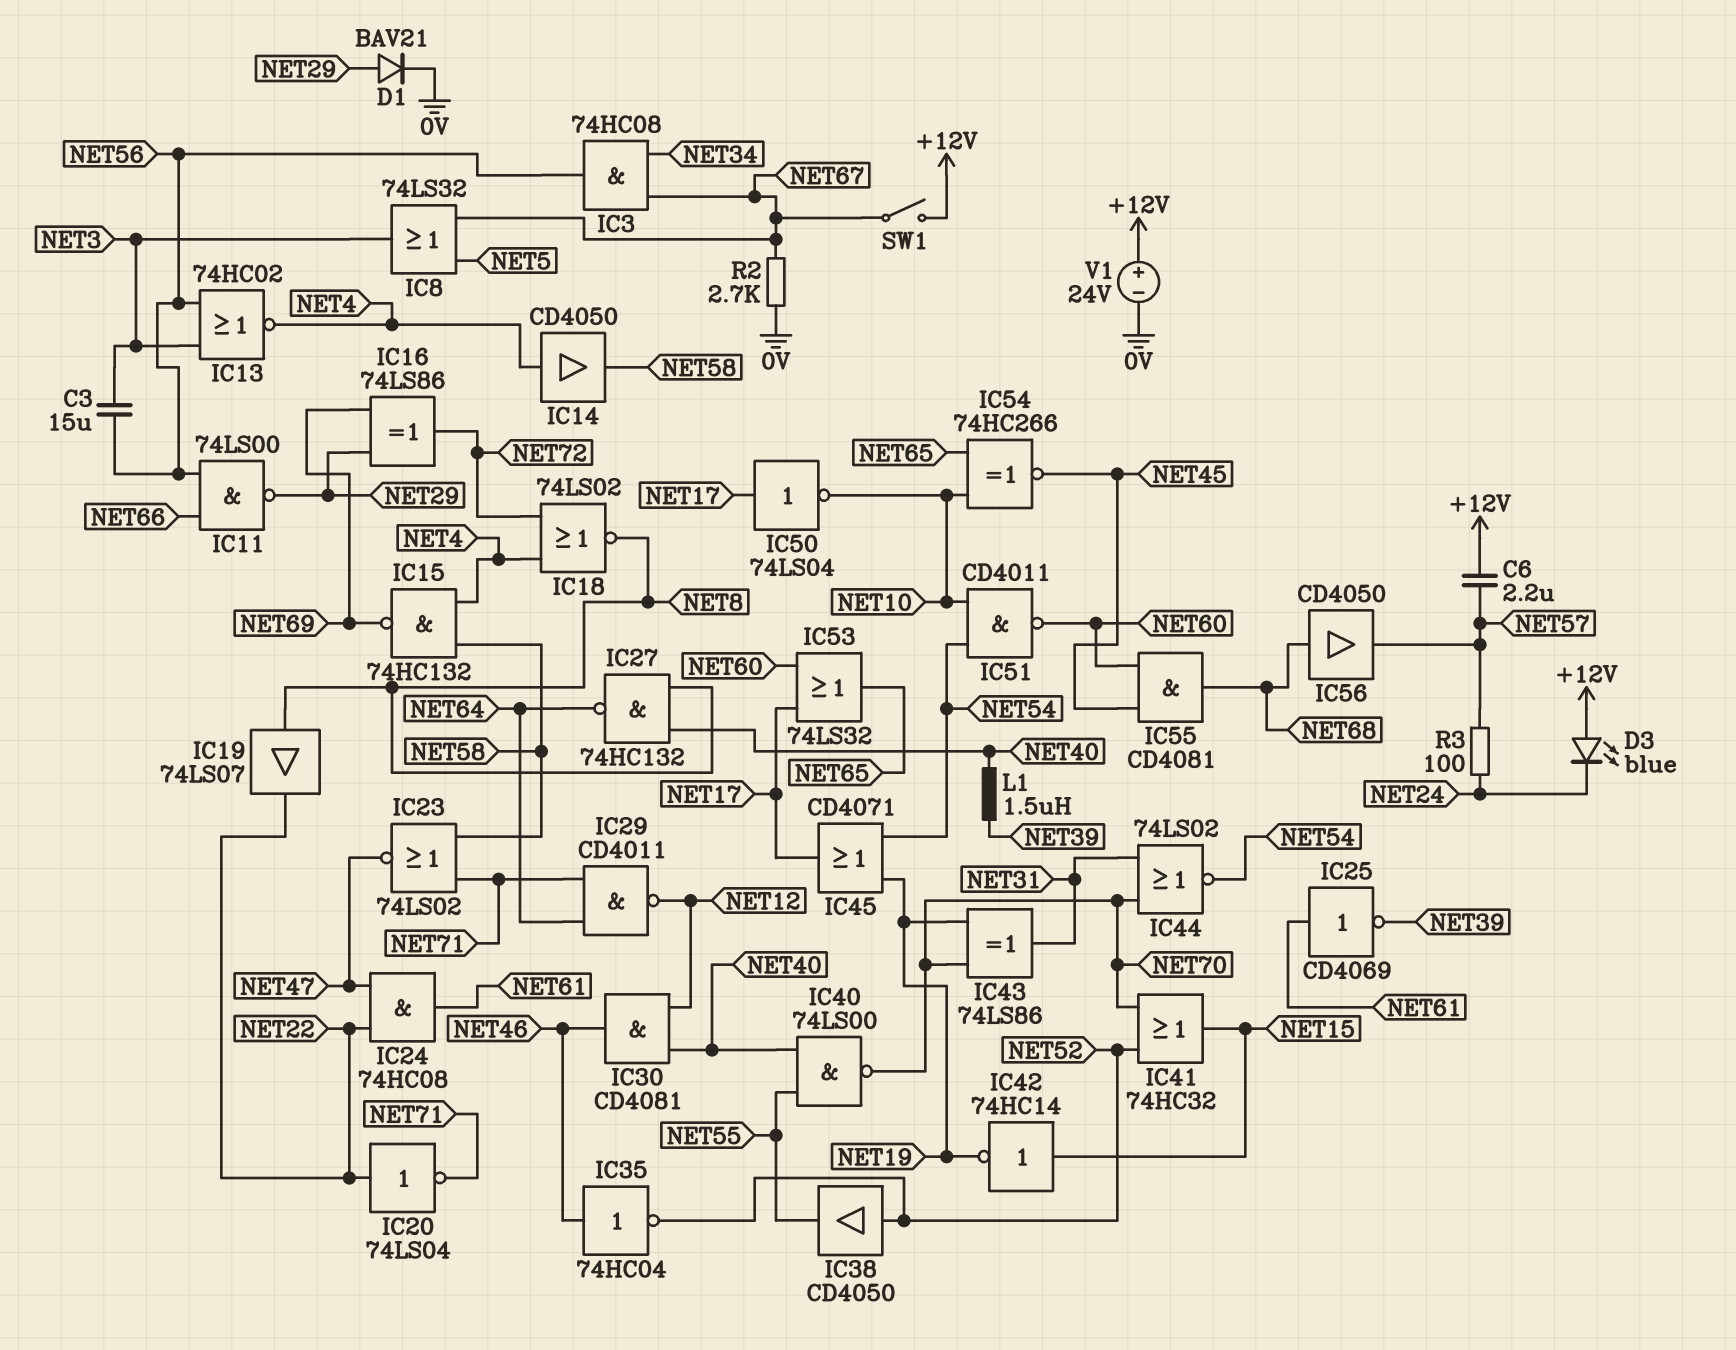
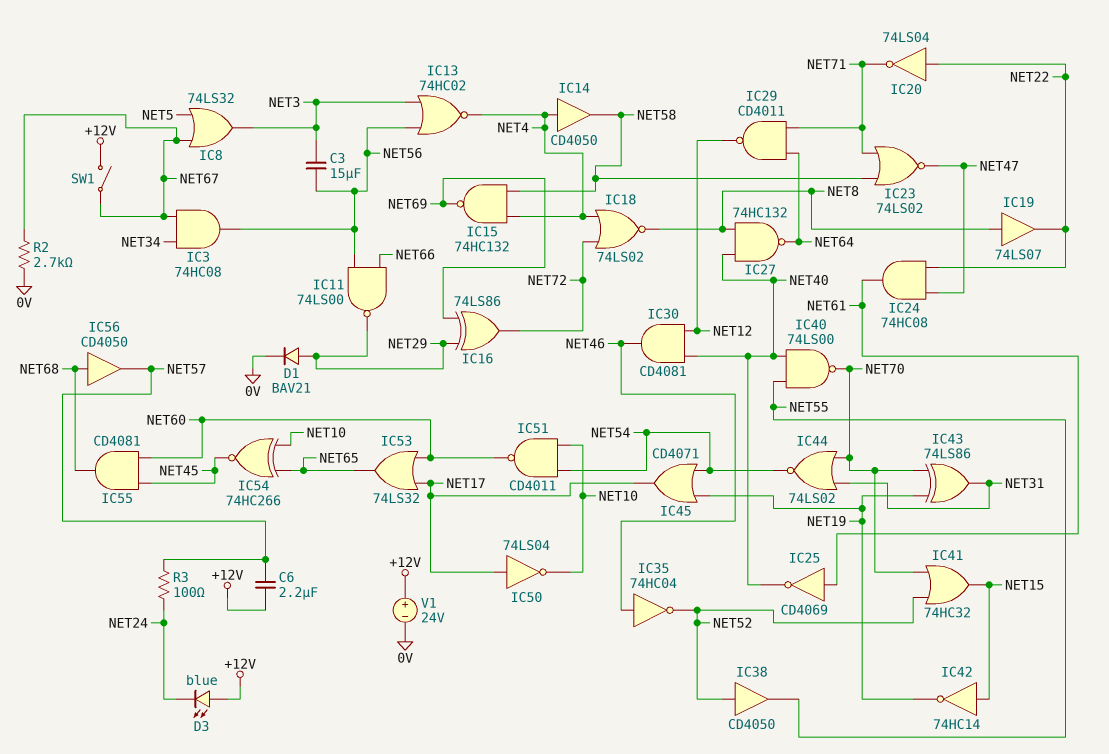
IC25: NOT CD4069 (in NET61, out NET39) -> NOT CD4069 (in NET61, out NET40)
L1: 1.5uH (NET39, NET40) -> none

